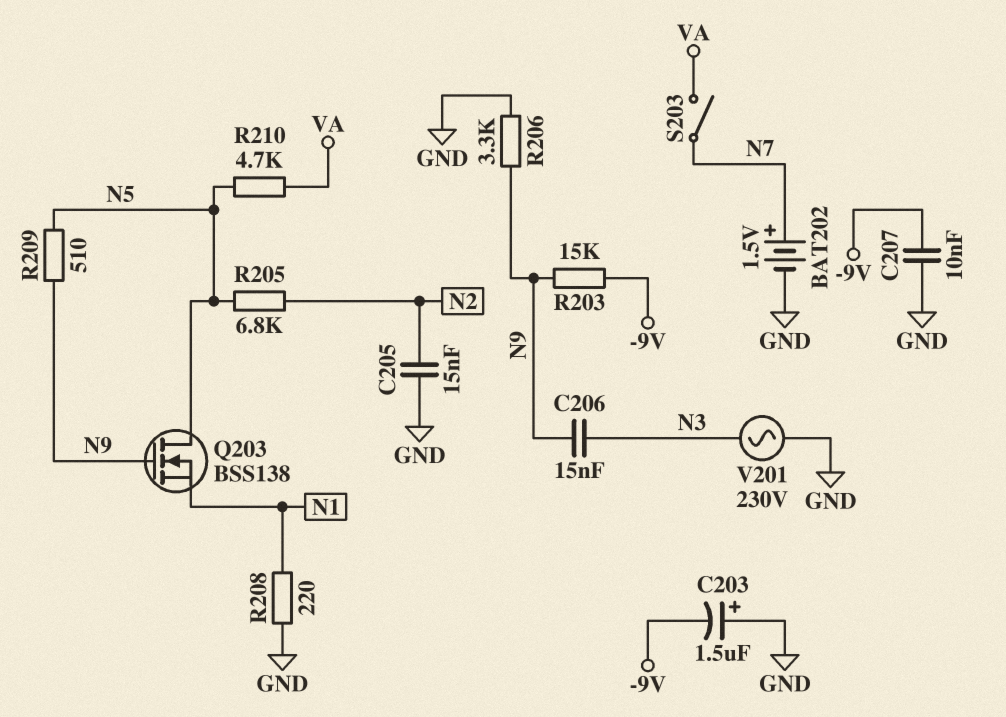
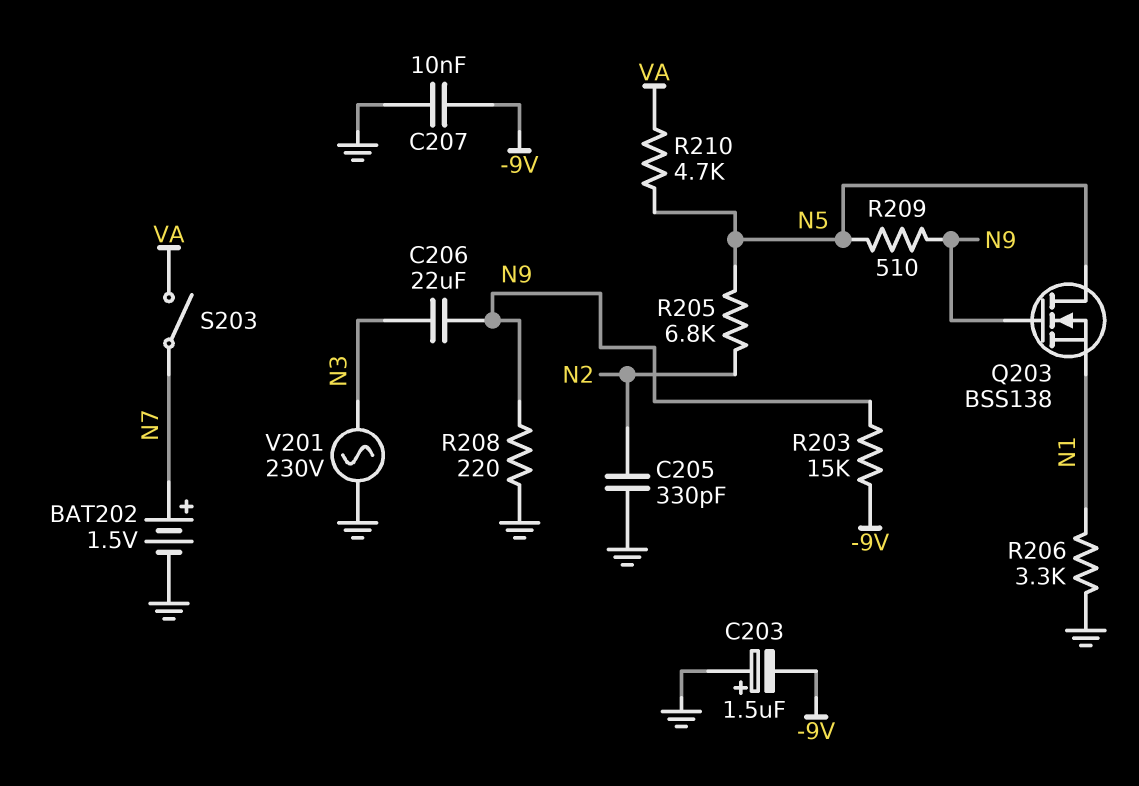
C205: 15nF (GND, N2) -> 330pF (GND, N2)
C206: 15nF (N3, N9) -> 22uF (N3, N9)
R206: 3.3k (GND, N9) -> 3.3k (GND, N1)
R208: 220 (GND, N1) -> 220 (GND, N9)

